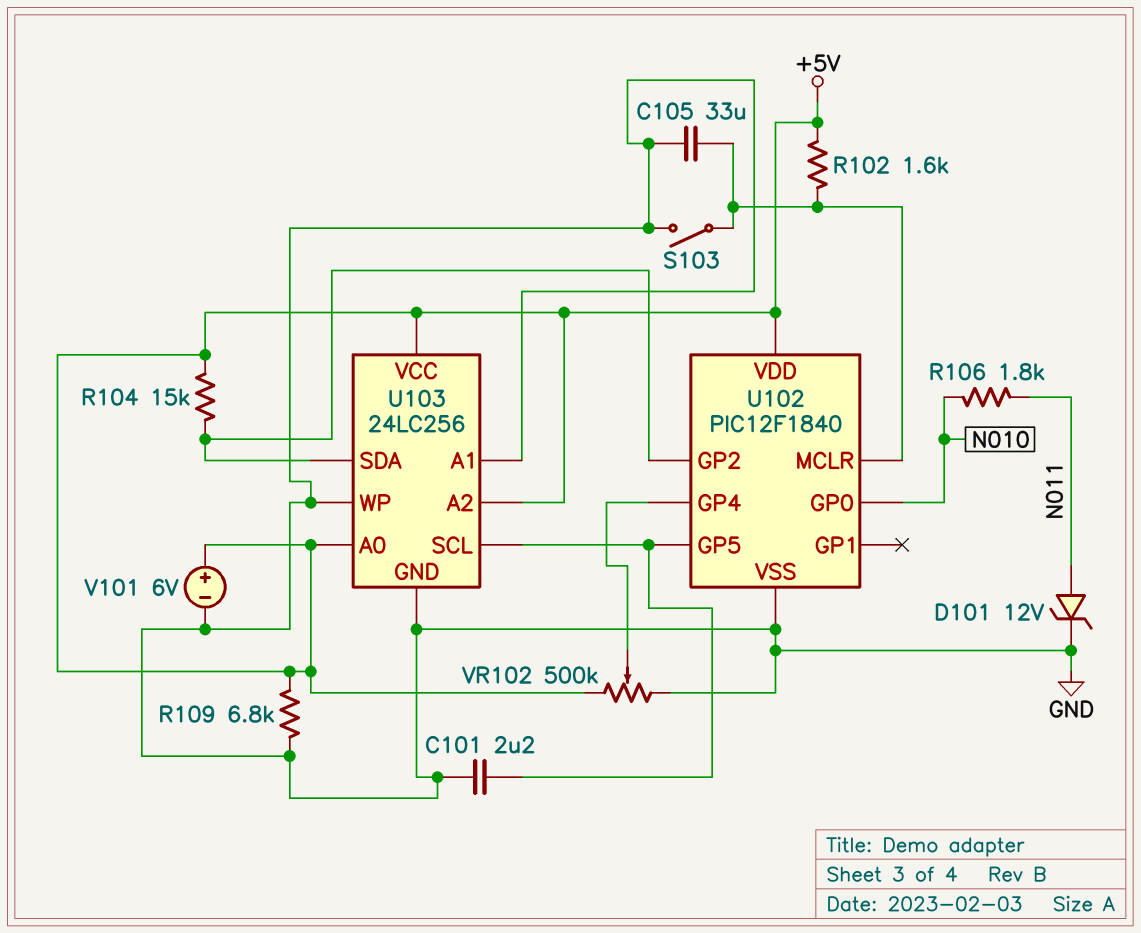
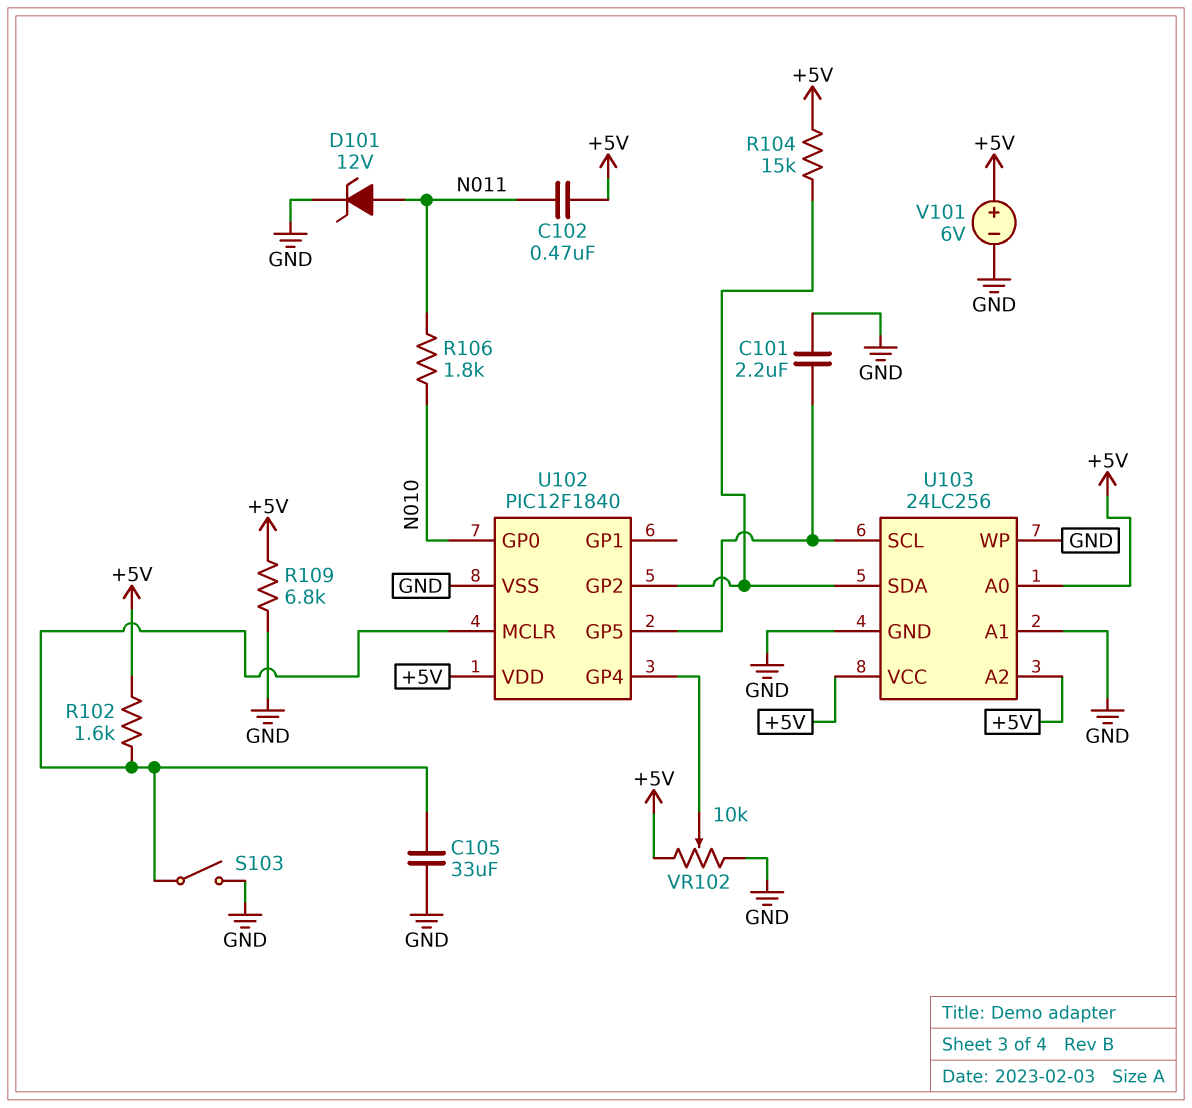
C102: none -> 470nF (+5V, N011)
VR102: 500k (+5V, GND, wiper U102/GP4) -> 10k (+5V, GND, wiper U102/GP4)

